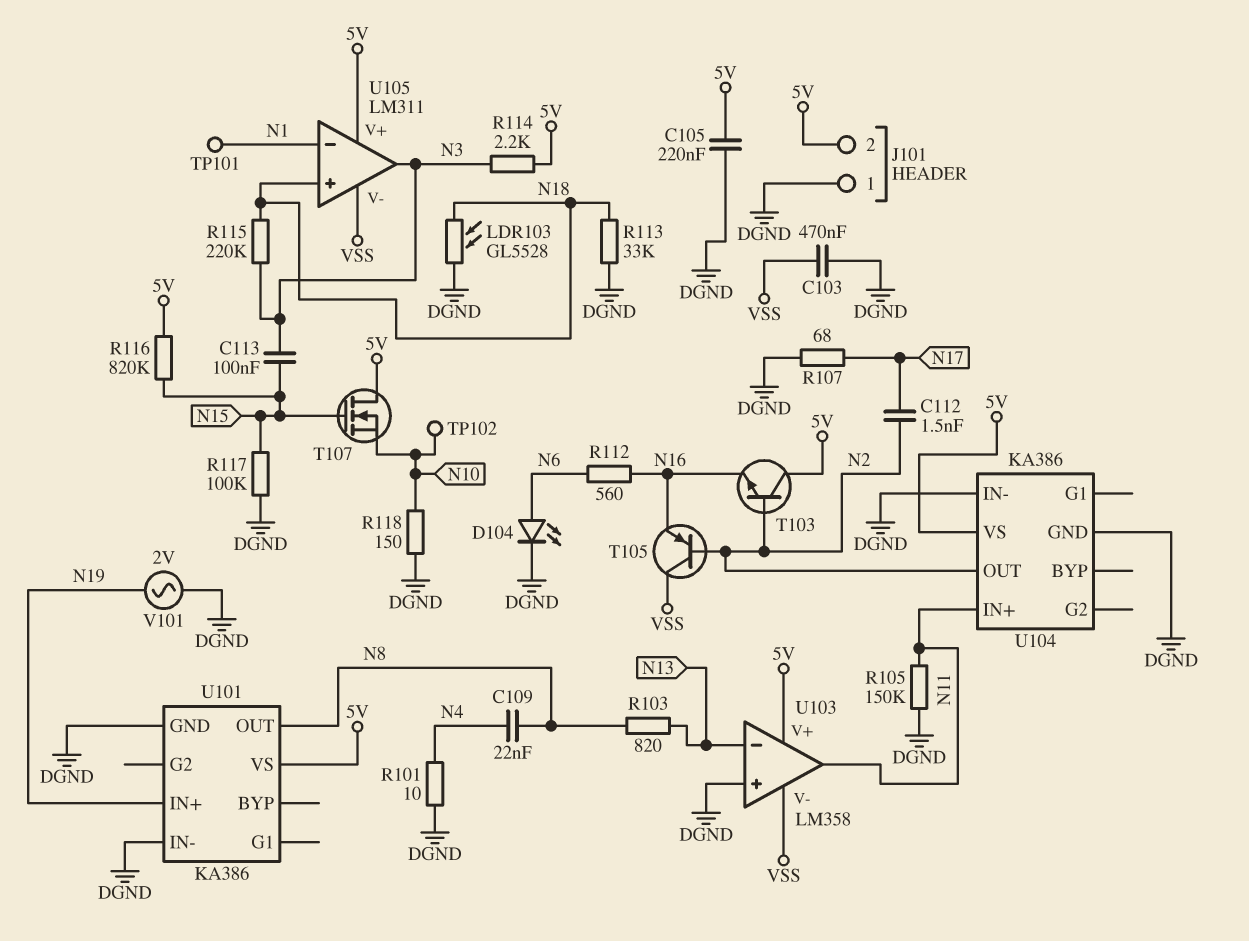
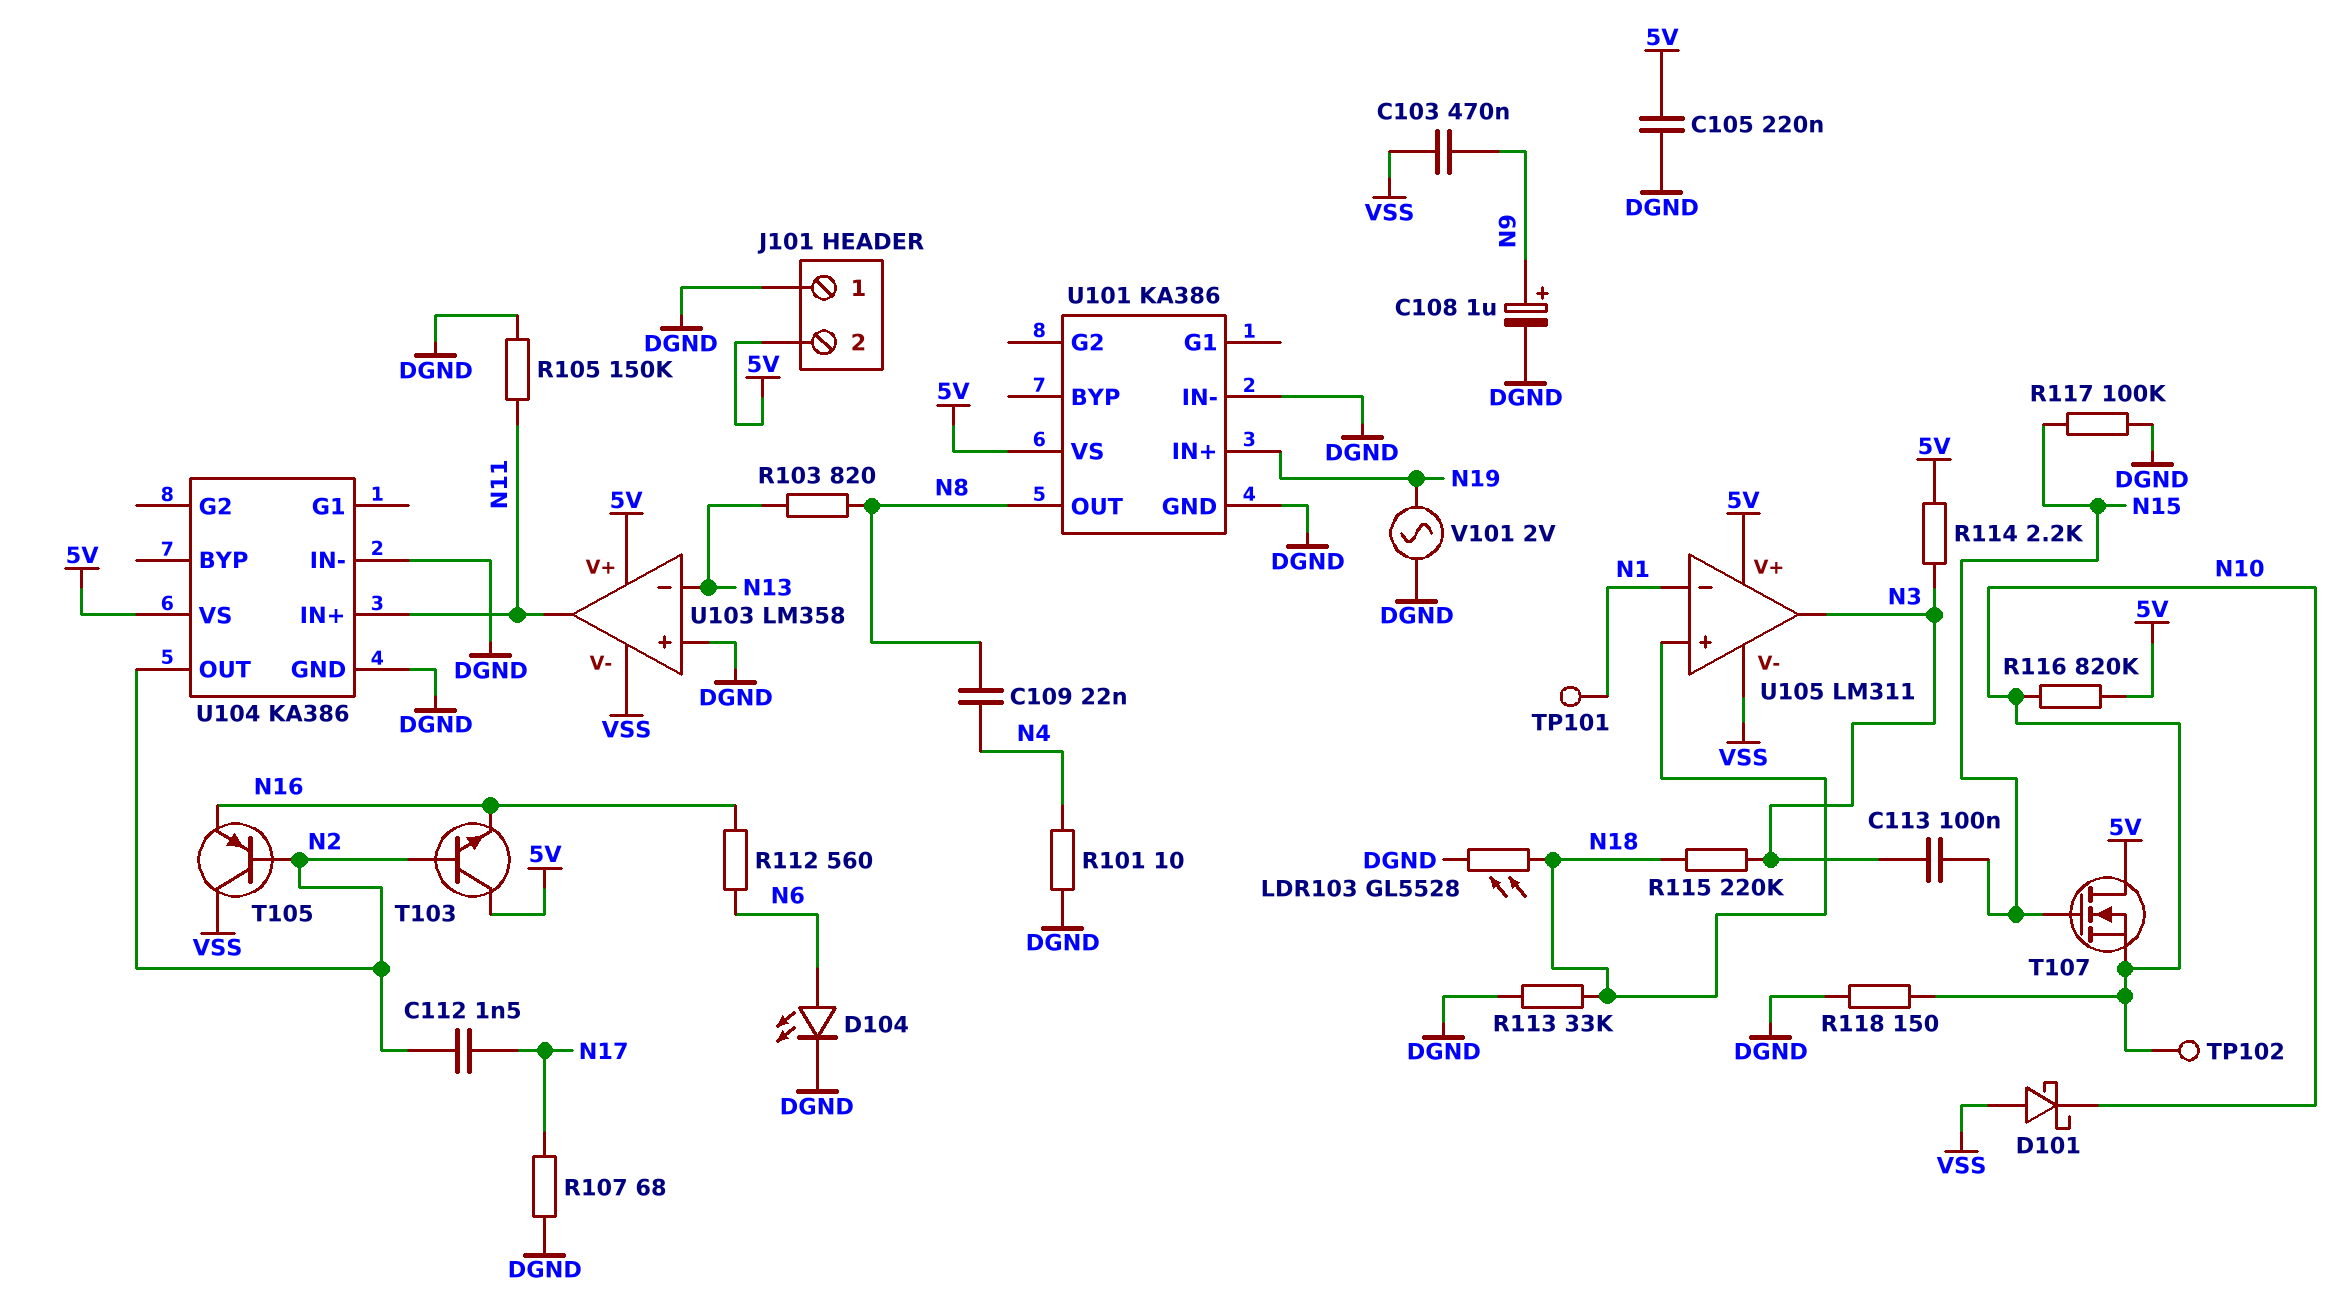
C103: 470nF (DGND, VSS) -> 470nF (N9, VSS)
C108: none -> 1uF (plus N9, minus DGND)
D101: none -> schottky (A VSS, K N10)
R116: 820k (5V, N15) -> 820k (5V, N10)

